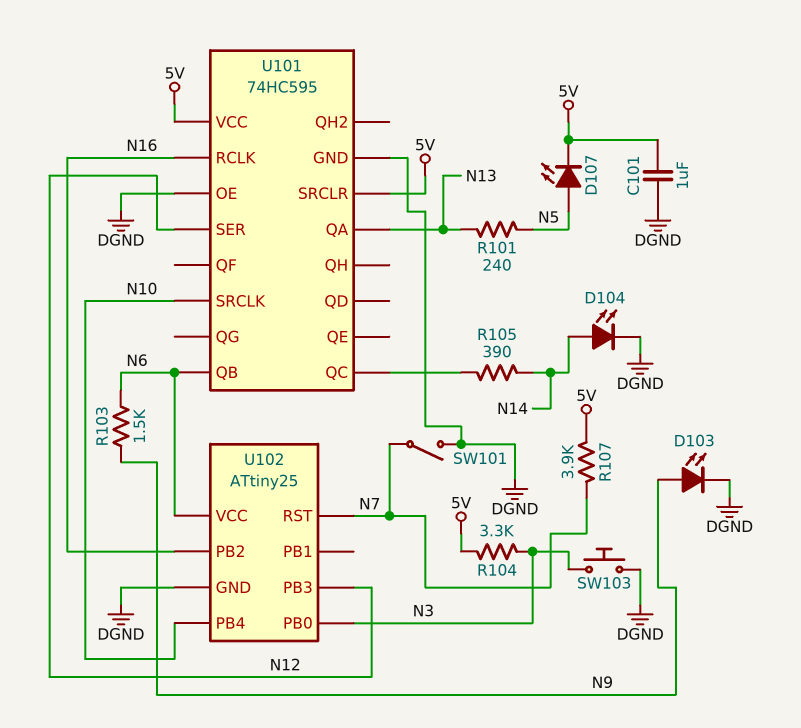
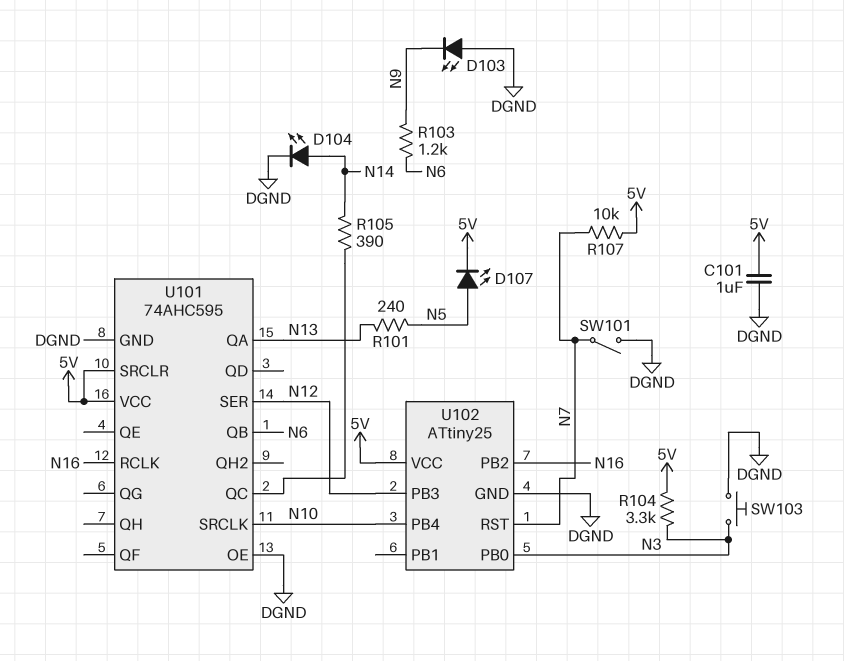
D103: LED (A N9, K DGND) -> LED (A DGND, K N9)
R103: 1.5k (N6, N9) -> 1.2k (N6, N9)
R107: 3.9k (5V, N7) -> 10k (5V, N7)
U101: 74HC595 -> 74AHC595
U102 pin VCC: N6 -> 5V

